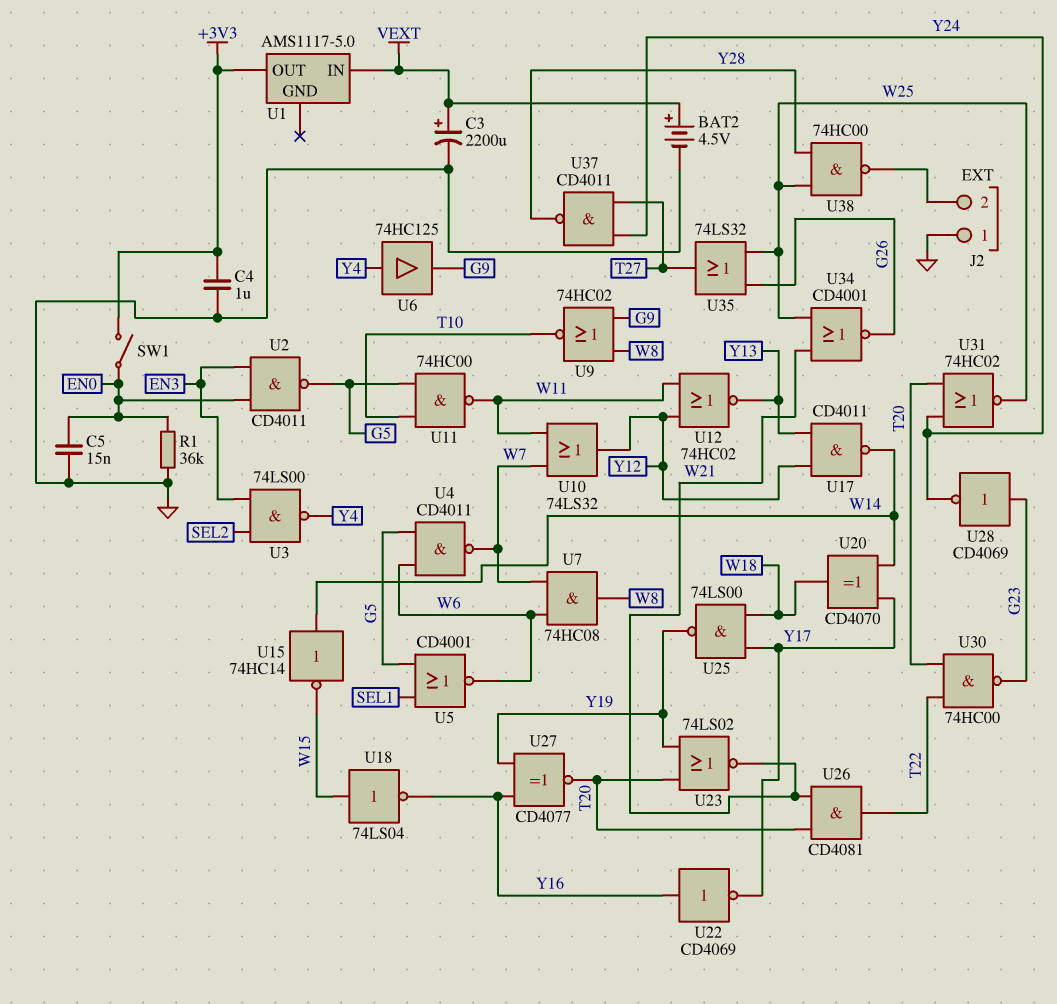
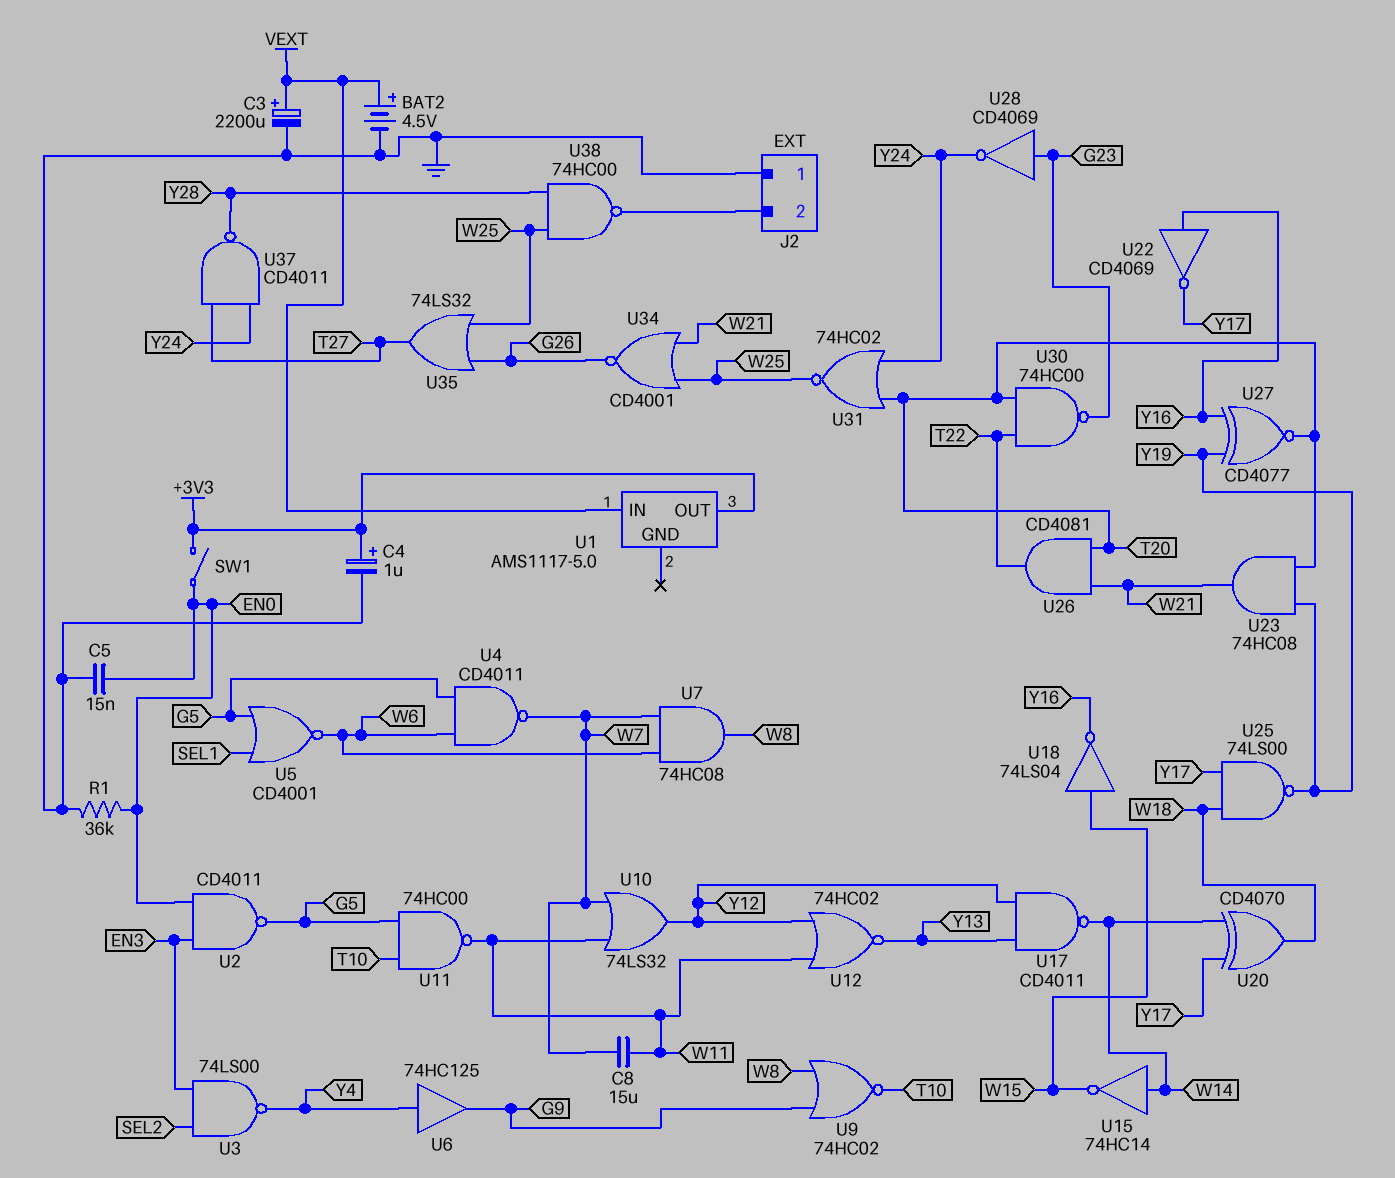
C4: 1uF (+3V3, GND) -> 1uF (plus +3V3, minus GND)
C8: none -> 15uF (W7, W11)
U23: NOR 74LS02 (in T20, in Y19, out W21) -> AND 74HC08 (in T20, in Y19, out W21)

